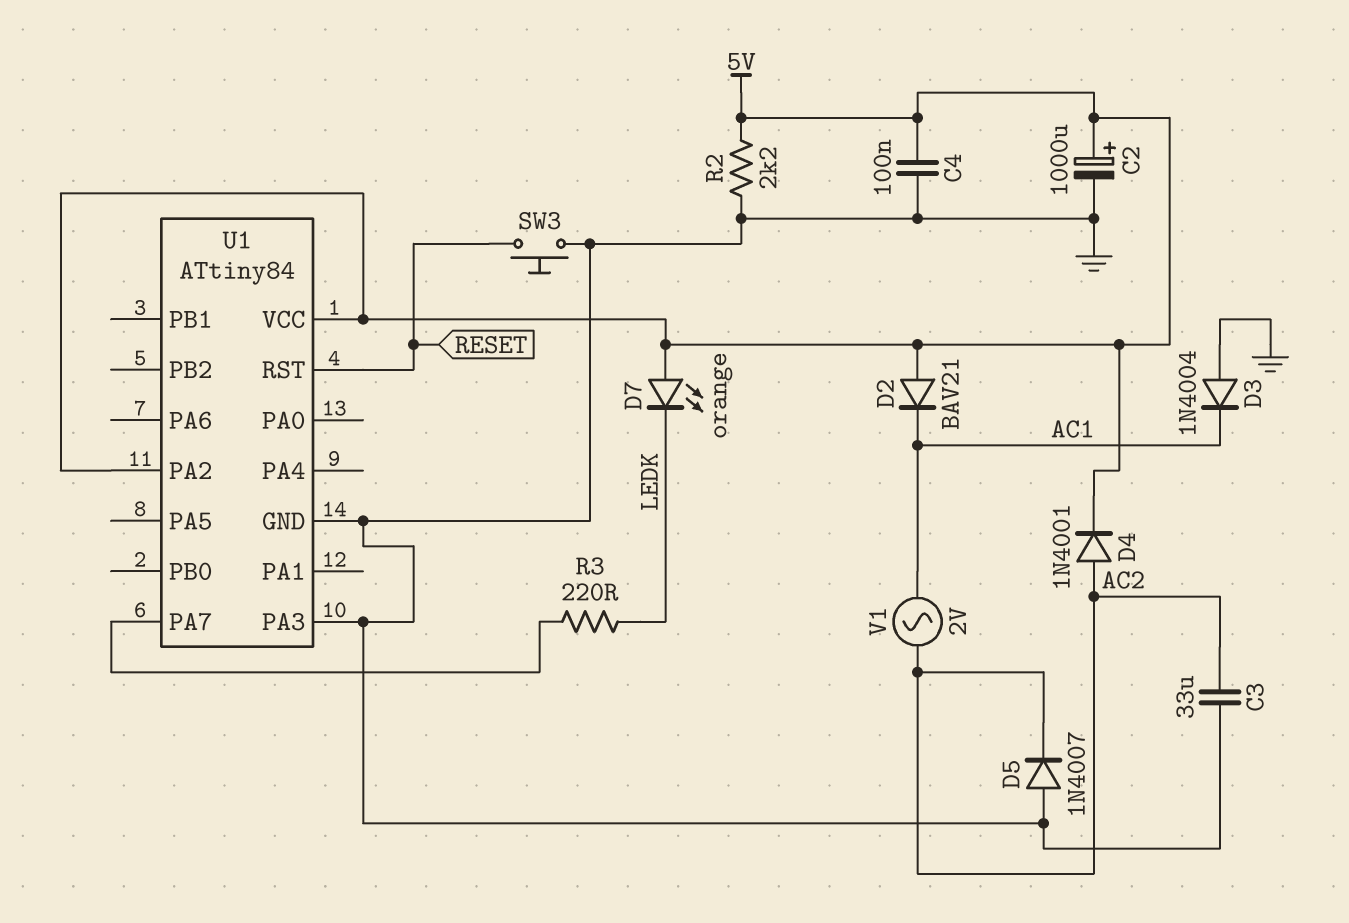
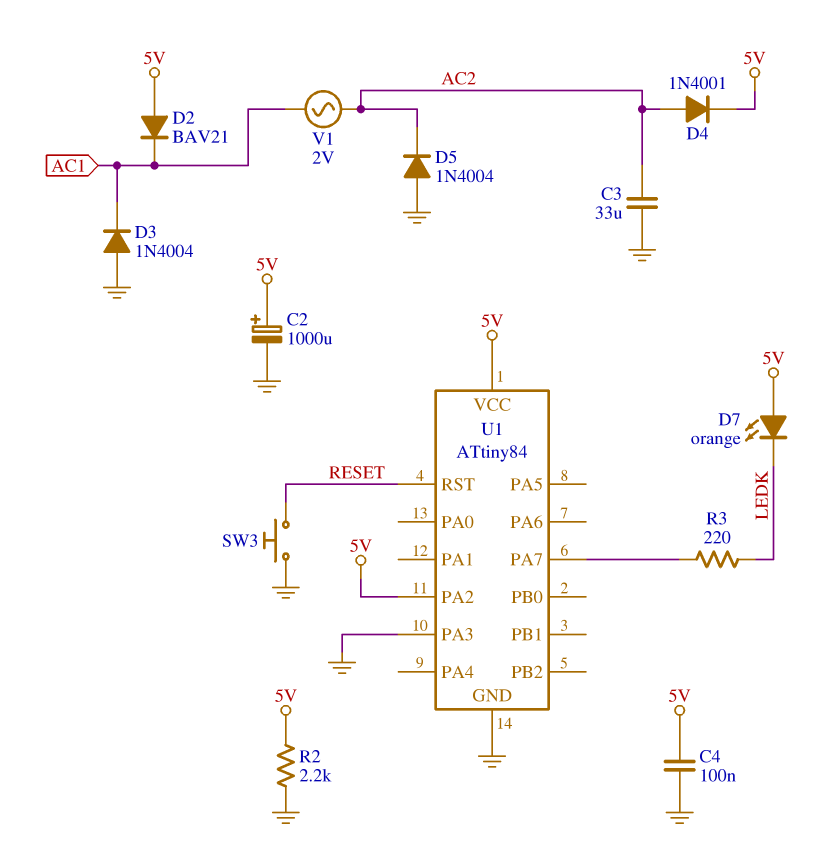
D5: diode 1N4007 (A GND, K AC2) -> diode 1N4004 (A GND, K AC2)

